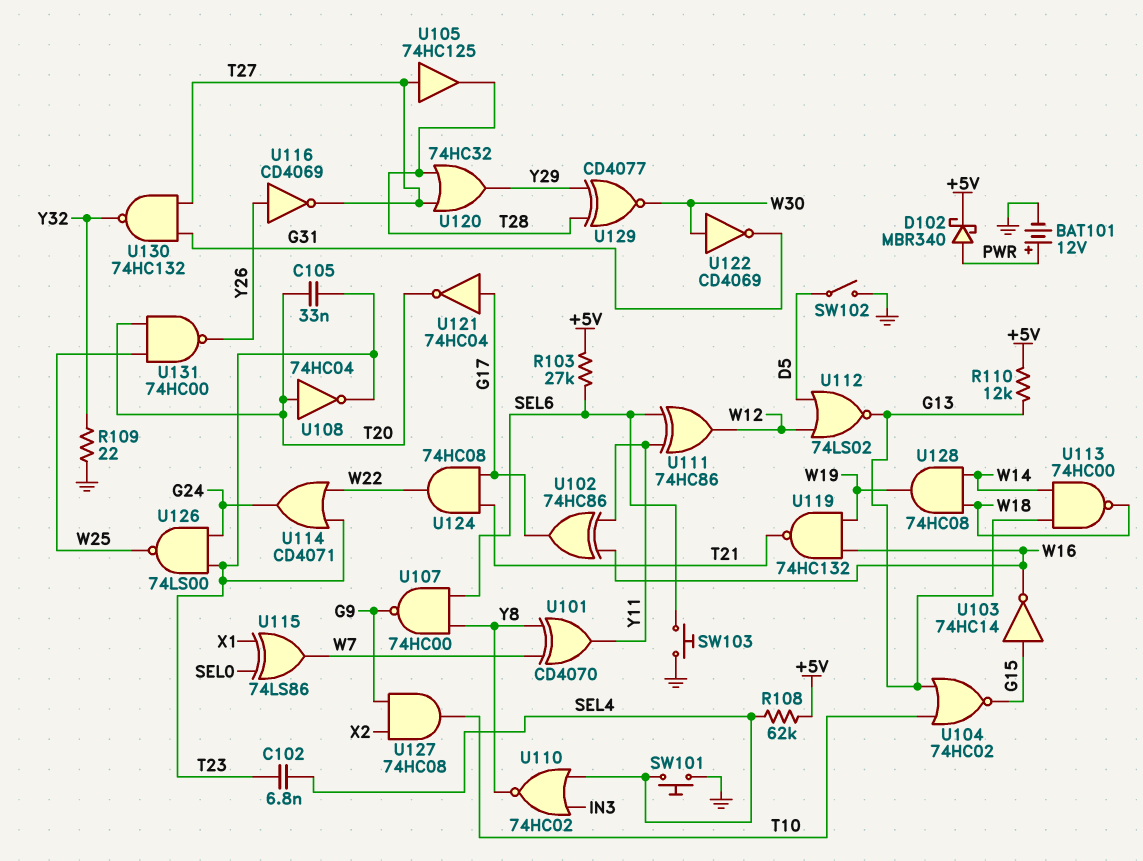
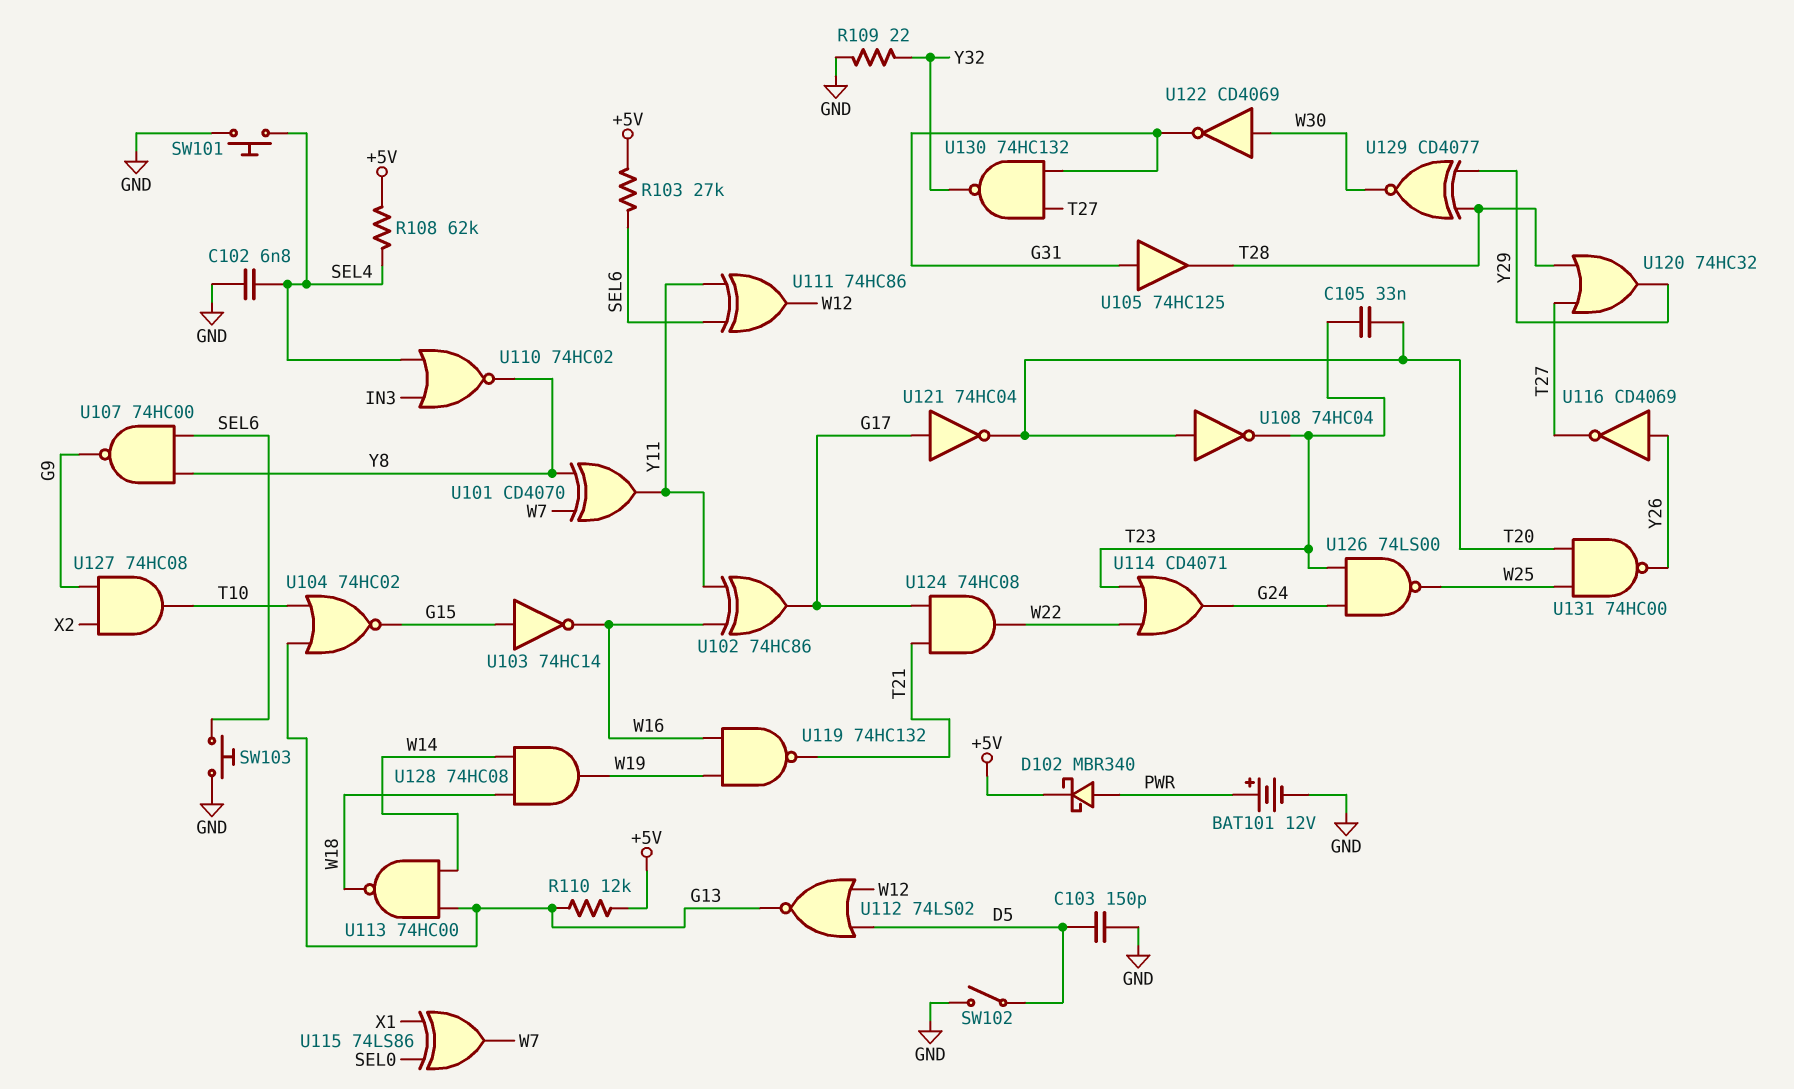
C102: 6.8nF (SEL4, T23) -> 6.8nF (GND, SEL4)
C103: none -> 150pF (D5, GND)
U105: buffer 74HC125 (in T27, out T28) -> buffer 74HC125 (in G31, out T28)

